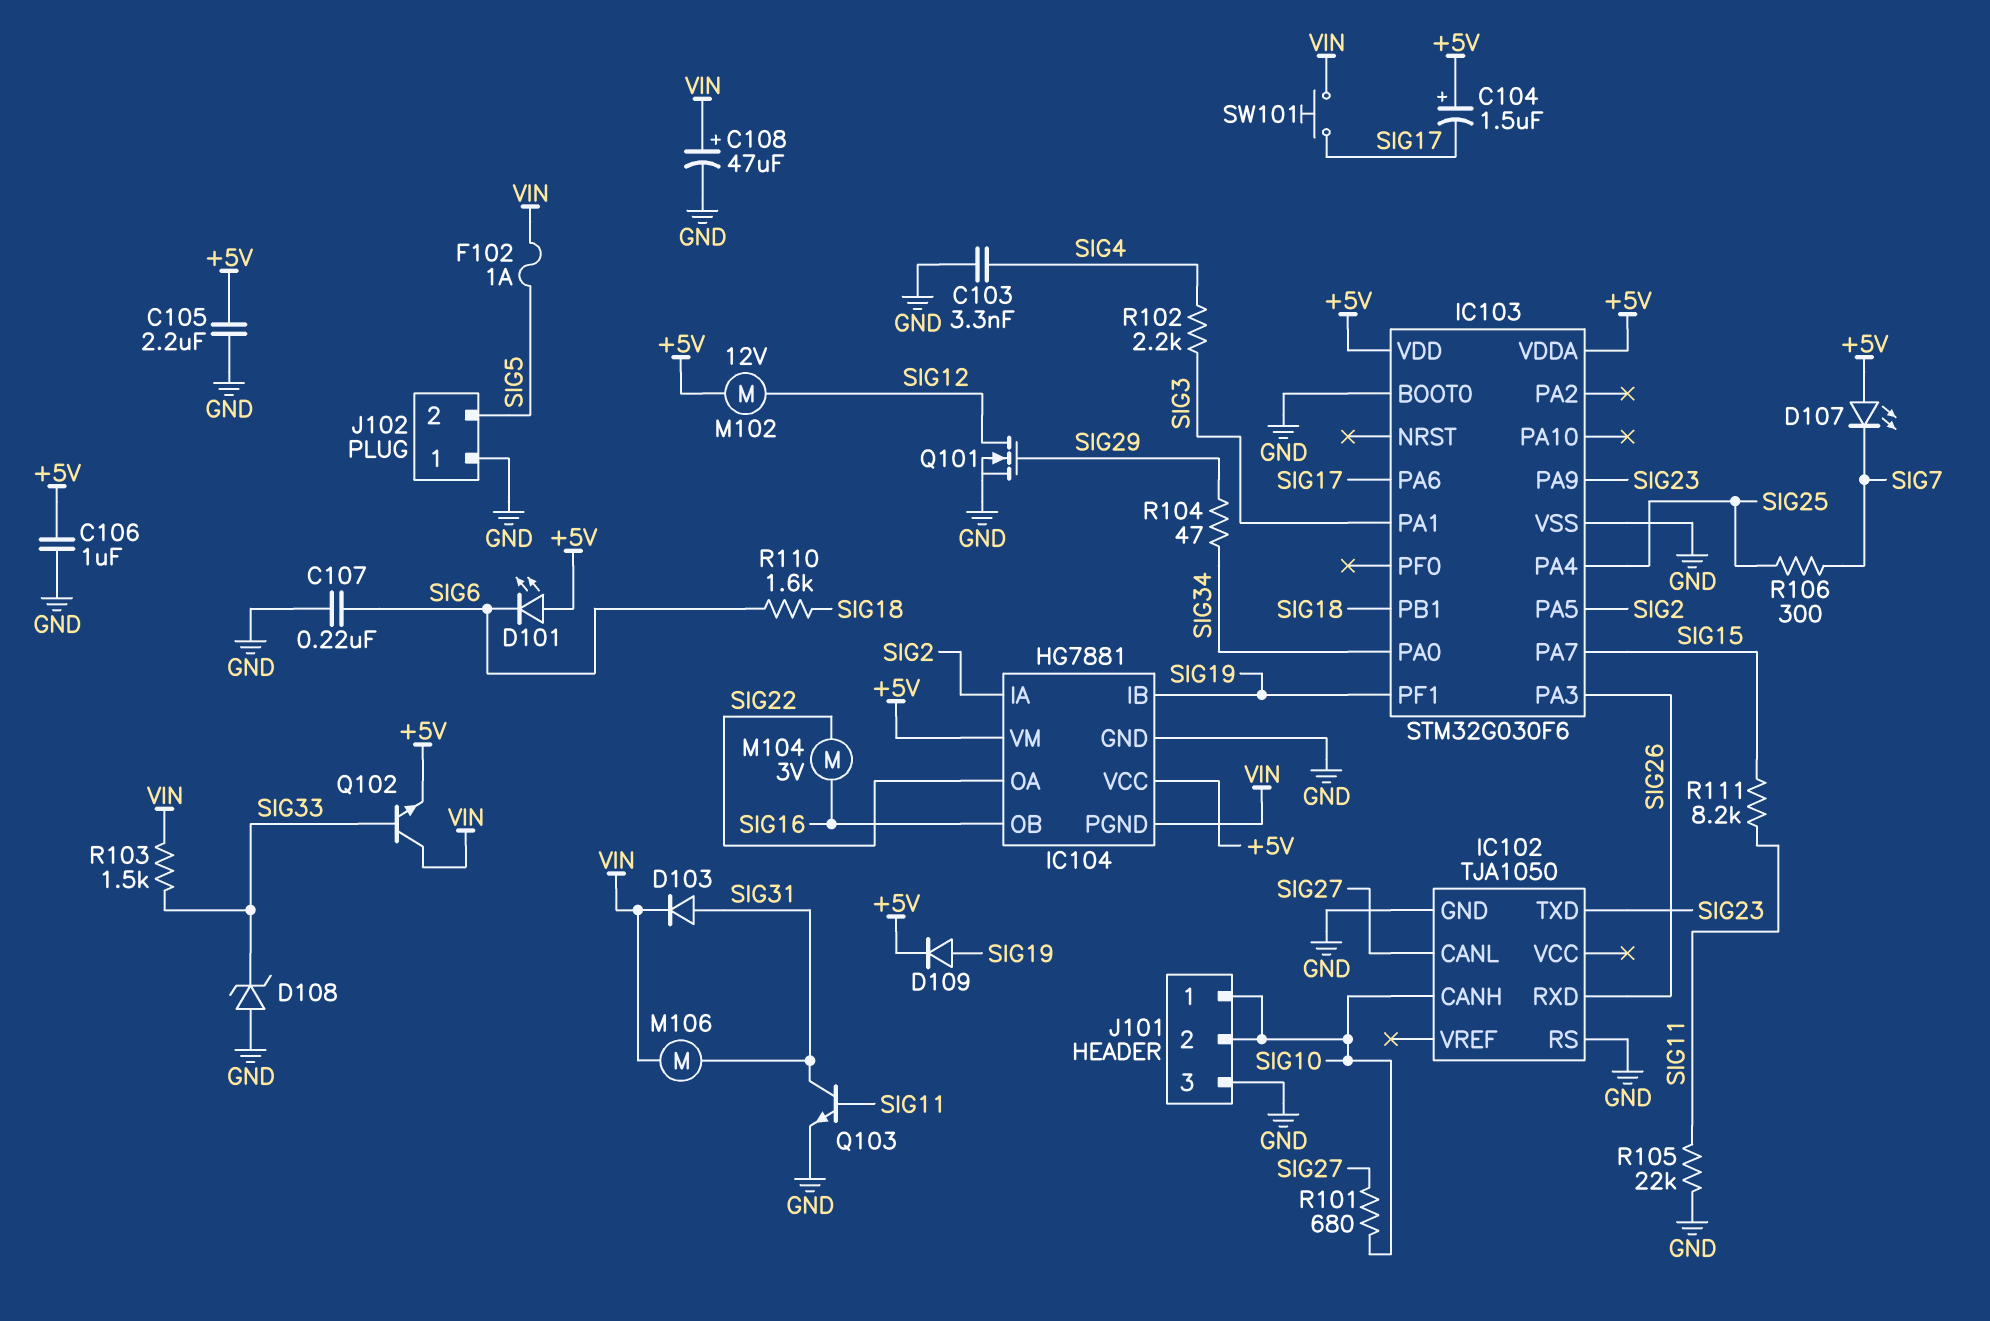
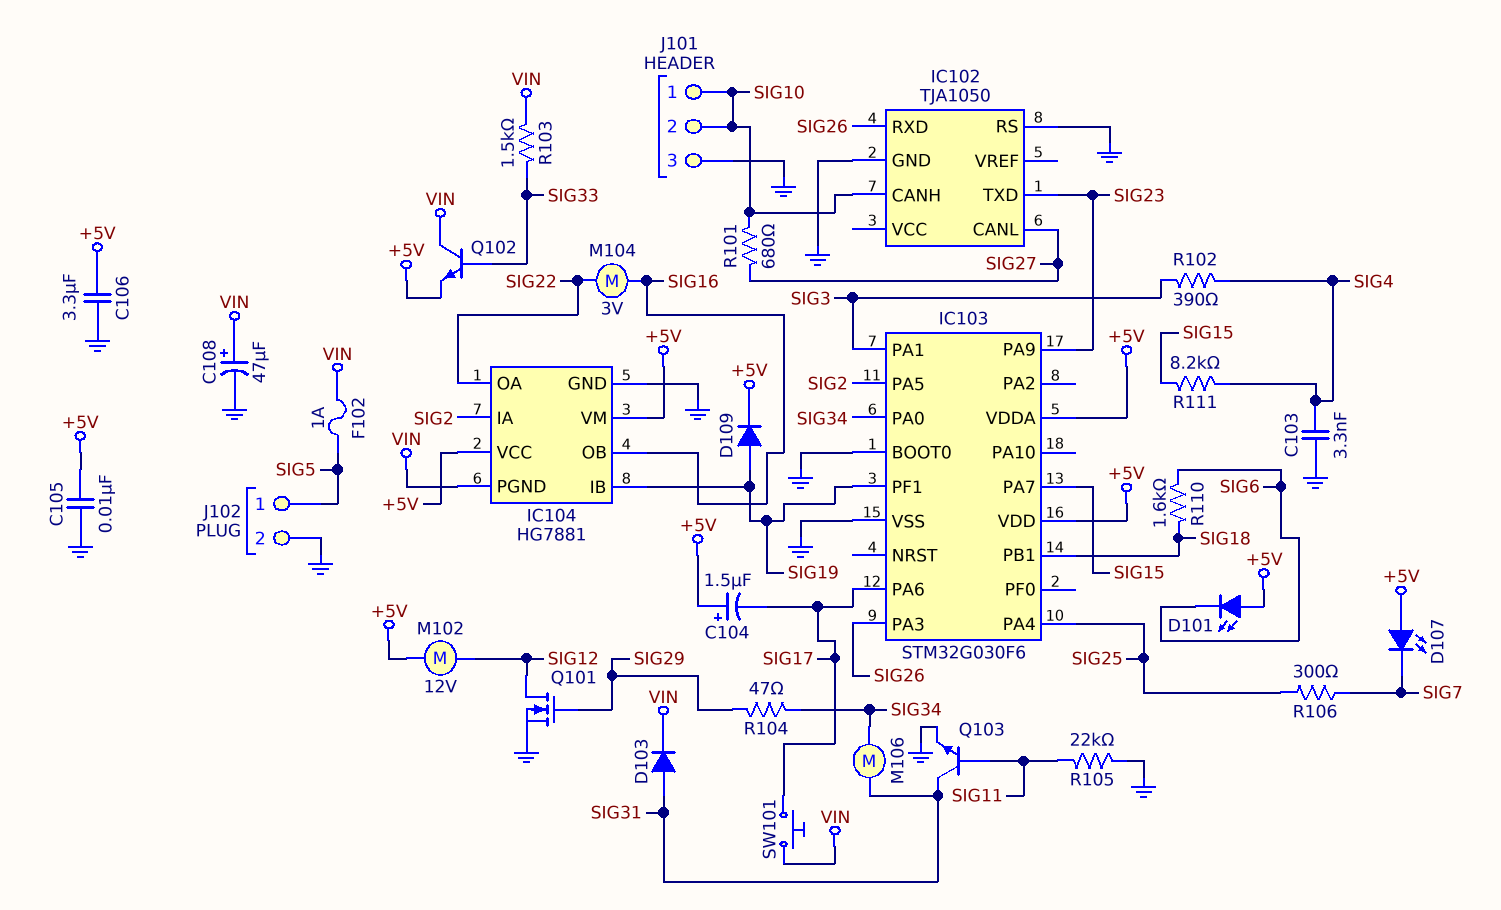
C105: 2.2uF (+5V, GND) -> 10nF (+5V, GND)
C106: 1uF (+5V, GND) -> 3.3uF (+5V, GND)
C107: 220nF (GND, SIG6) -> none
D108: zener (A GND, K SIG33) -> none
J102 pin 1: GND -> SIG5
J102 pin 2: SIG5 -> GND
M106: motor (SIG31, VIN) -> motor (SIG31, SIG34)
R102: 2.2k (SIG3, SIG4) -> 390 (SIG3, SIG4)
R111: 8.2k (SIG11, SIG15) -> 8.2k (SIG4, SIG15)

